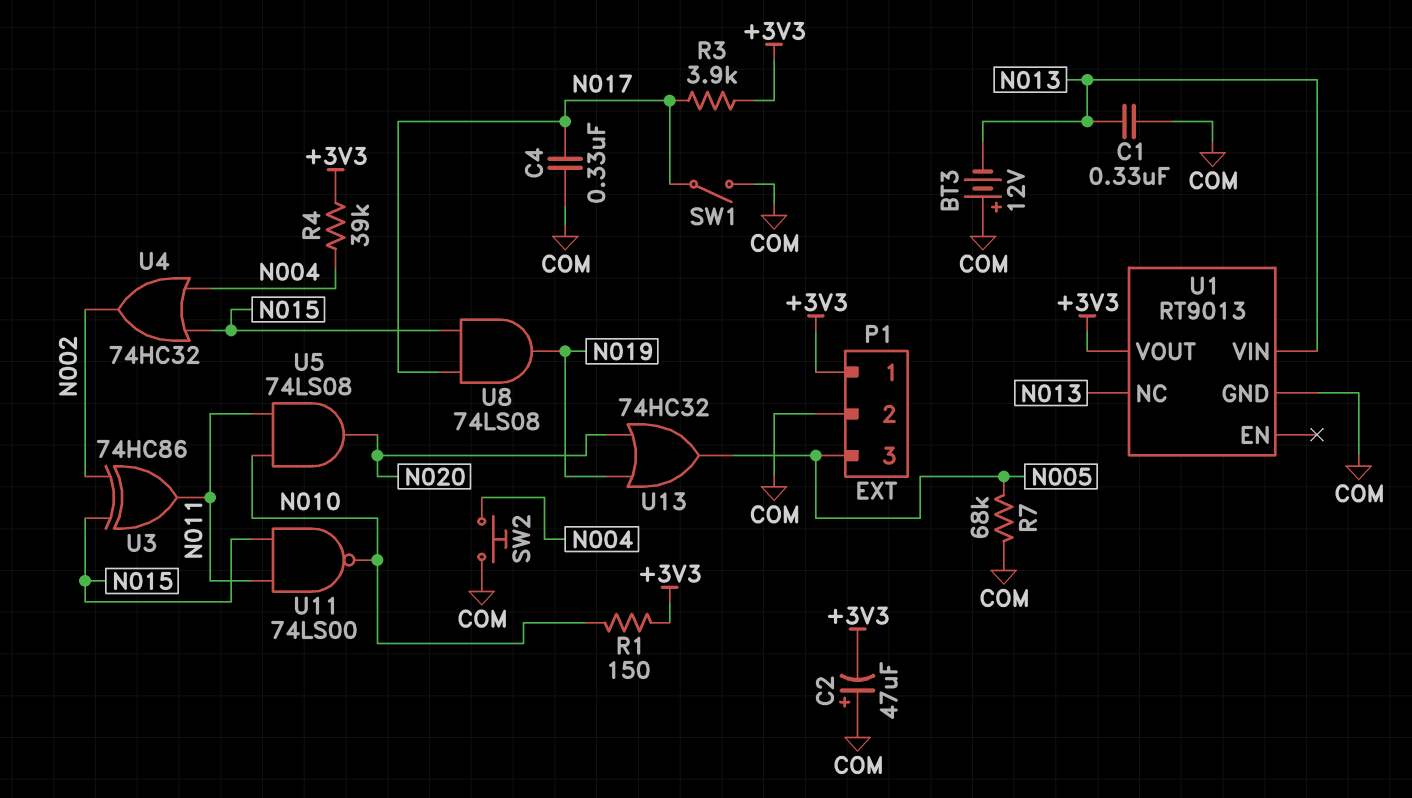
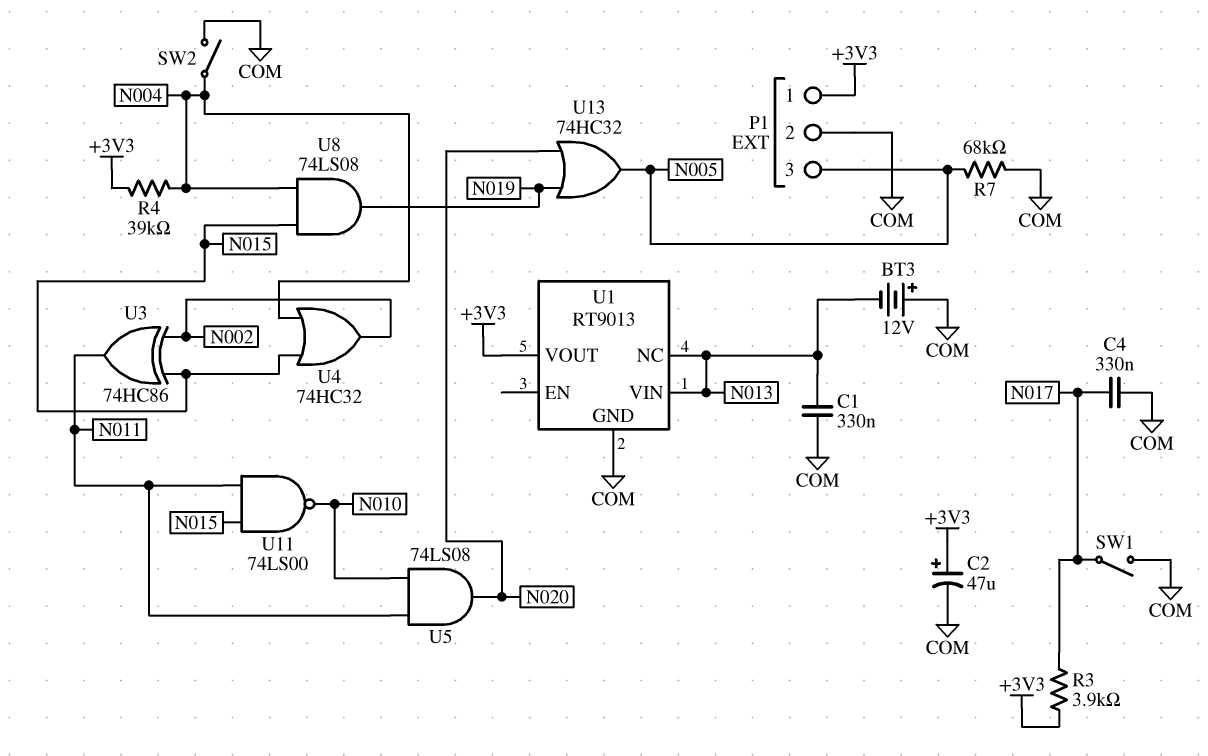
C2: 47uF (plus COM, minus +3V3) -> 47uF (plus +3V3, minus COM)
R1: 150 (+3V3, N010) -> none
SW2: button (COM, N004) -> switch (COM, N004)
U8: AND 74LS08 (in N015, in N017, out N019) -> AND 74LS08 (in N004, in N015, out N019)

